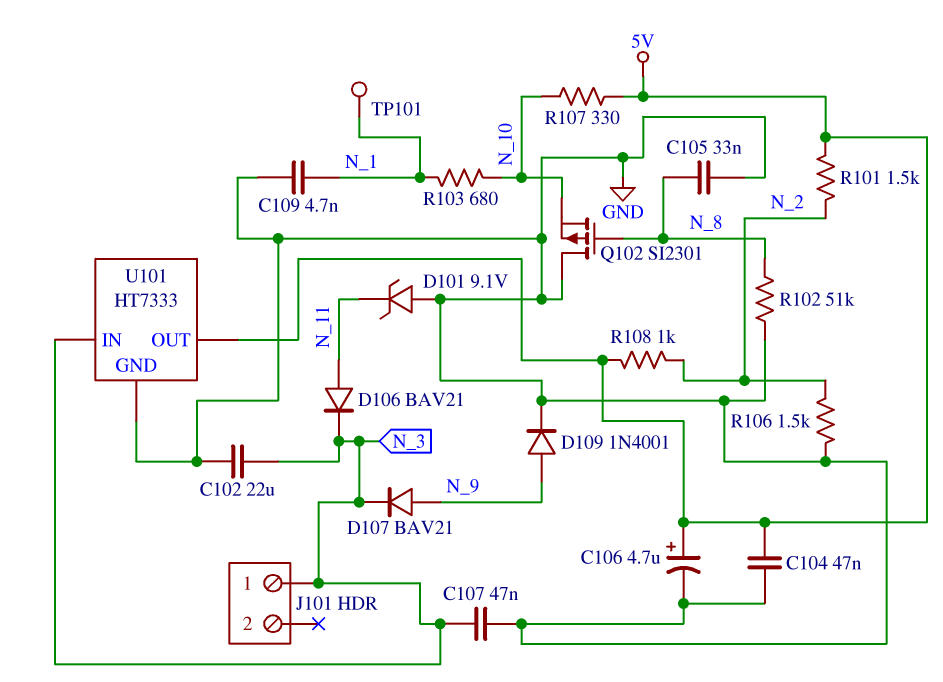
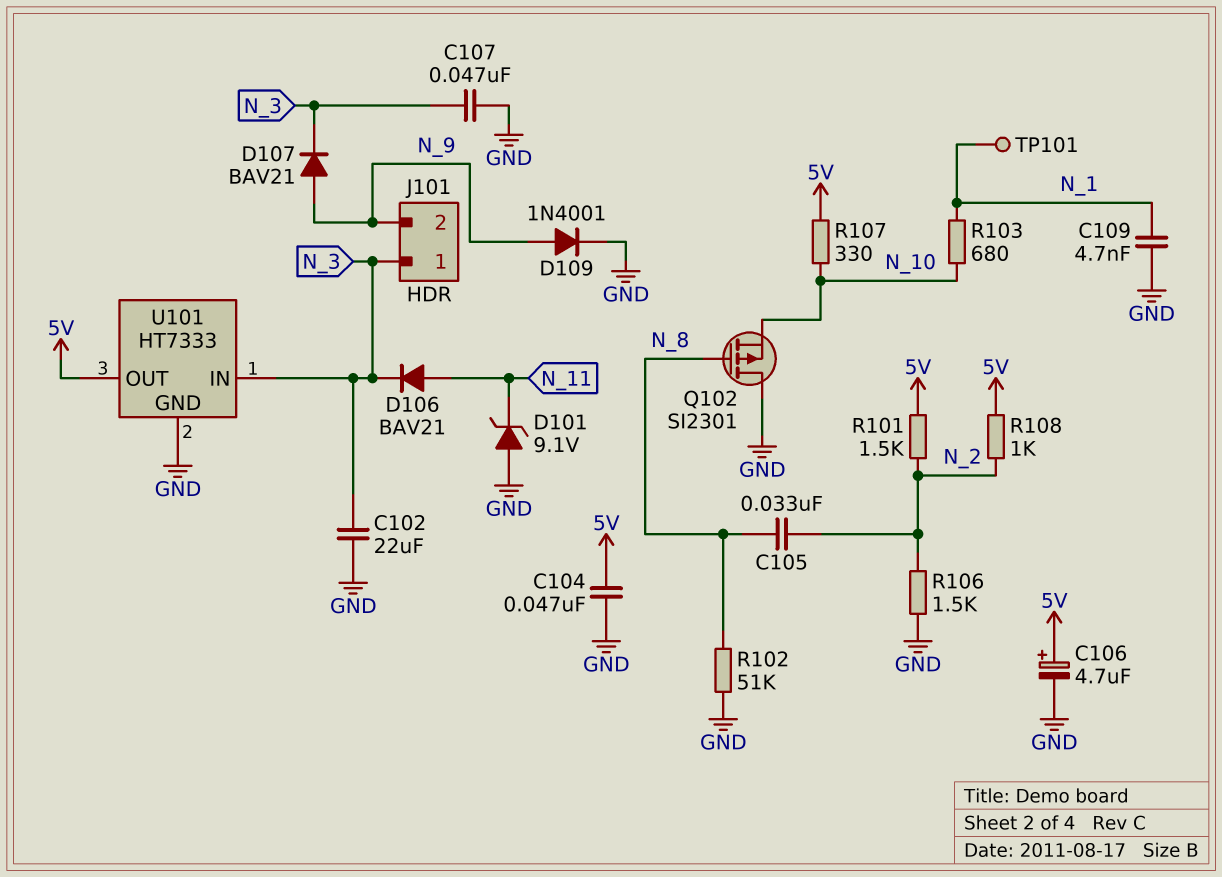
C105: 33nF (GND, N_8) -> 33nF (N_2, N_8)
J101 pin 2: none -> N_9

